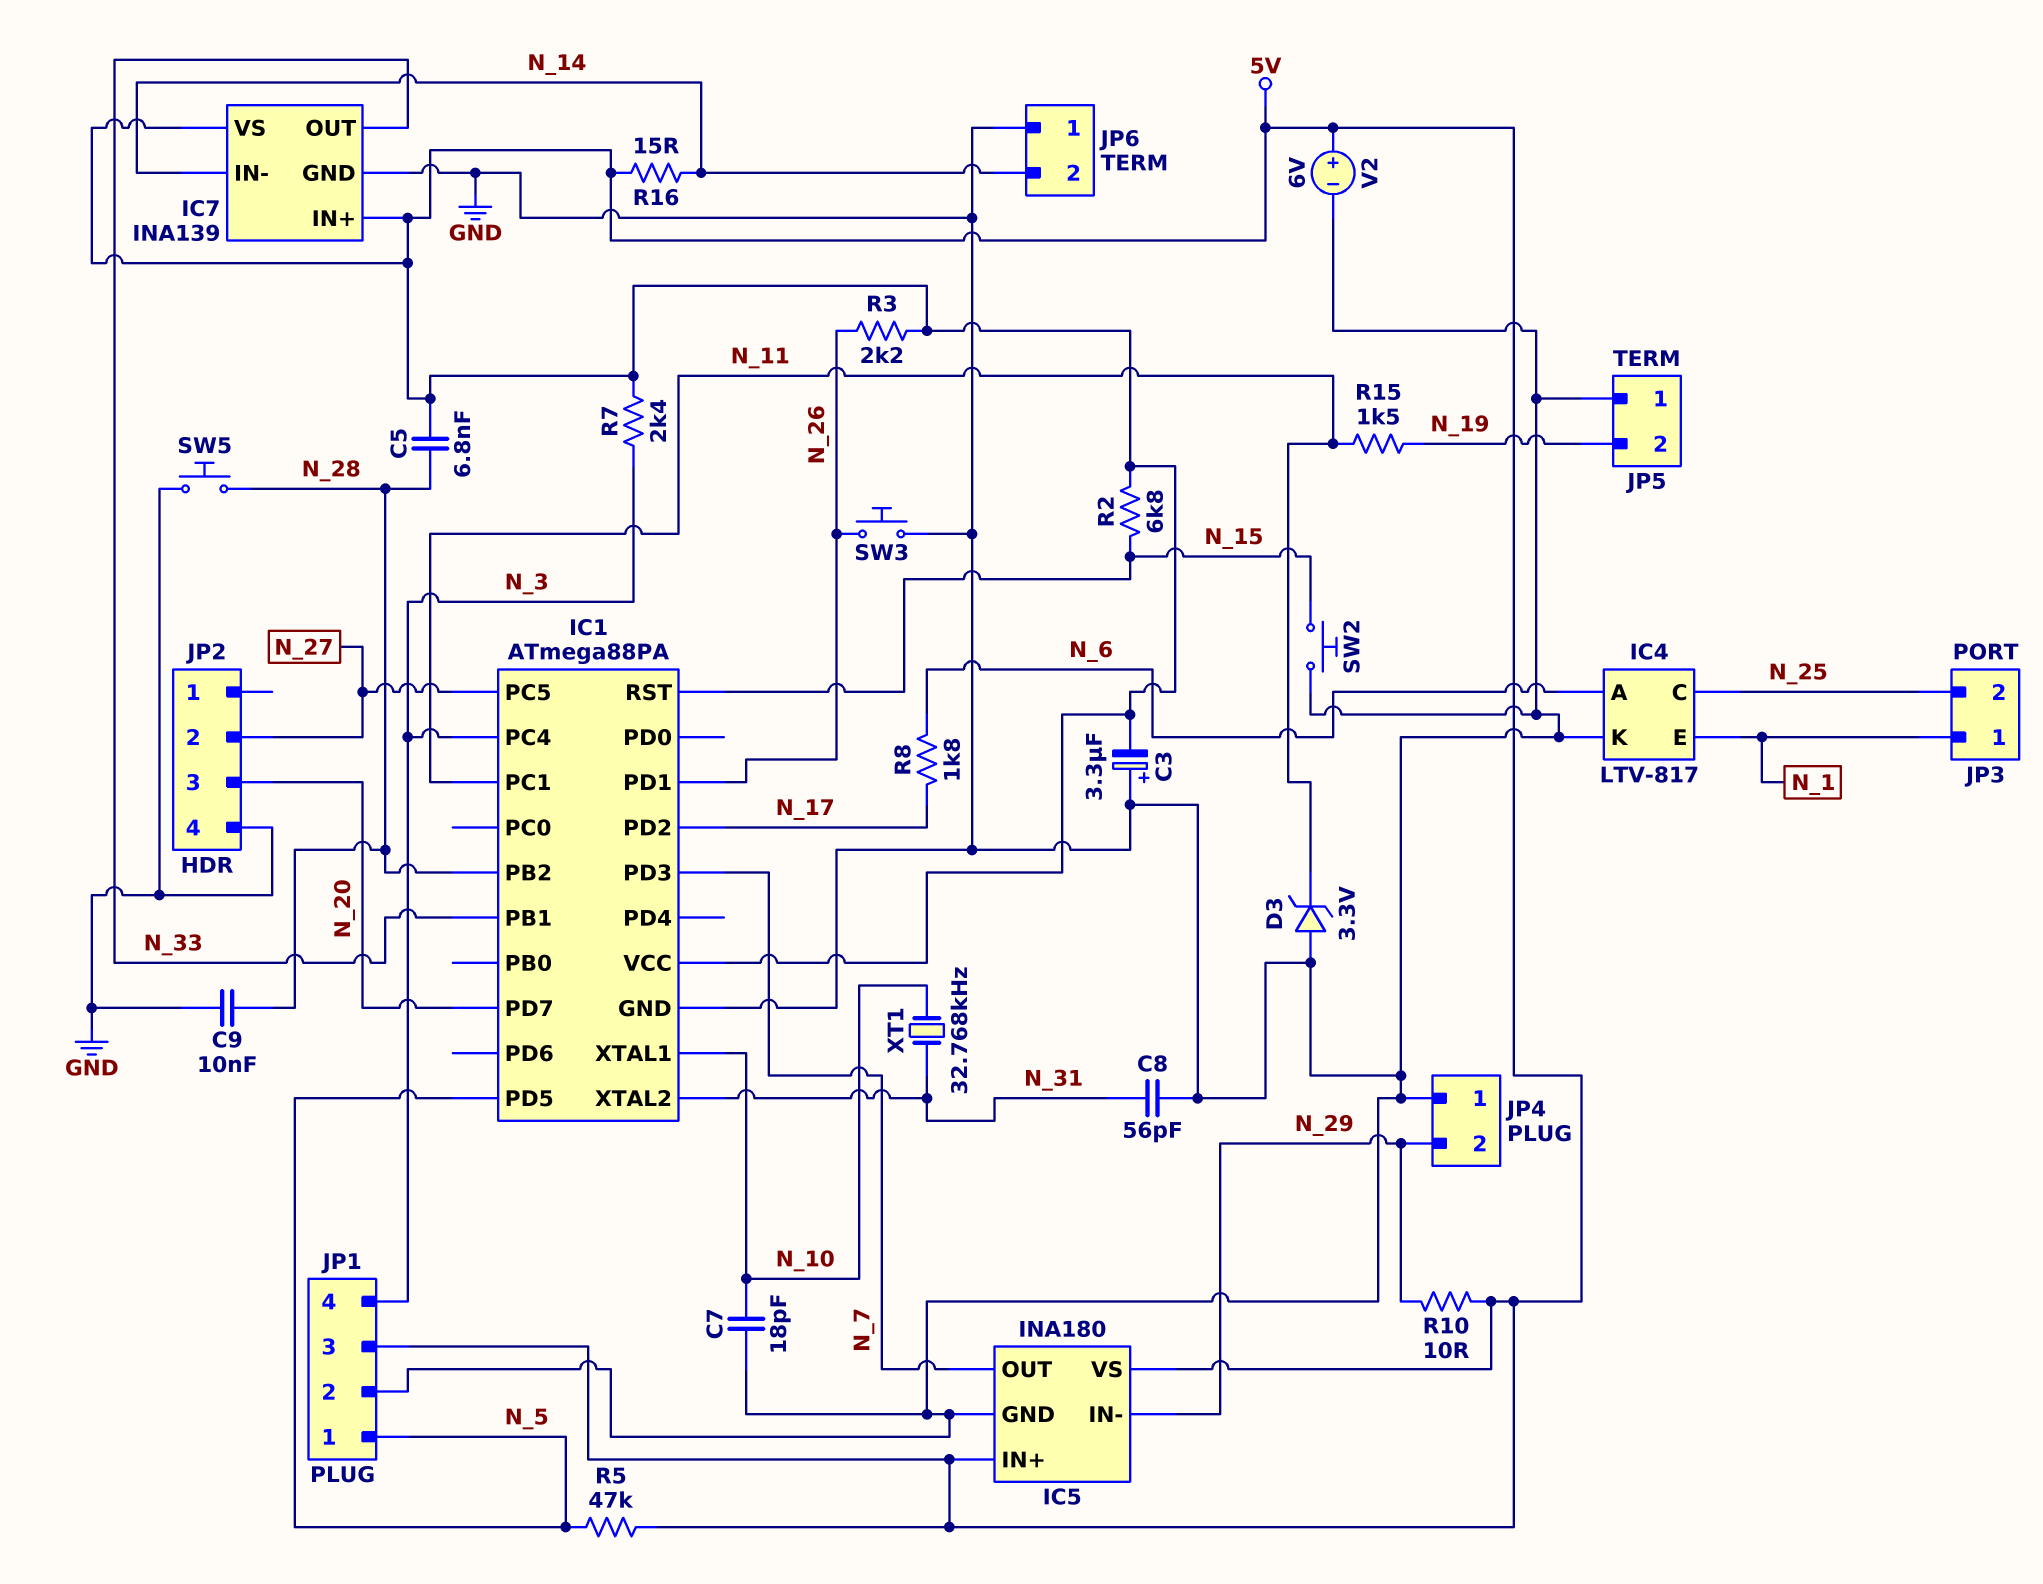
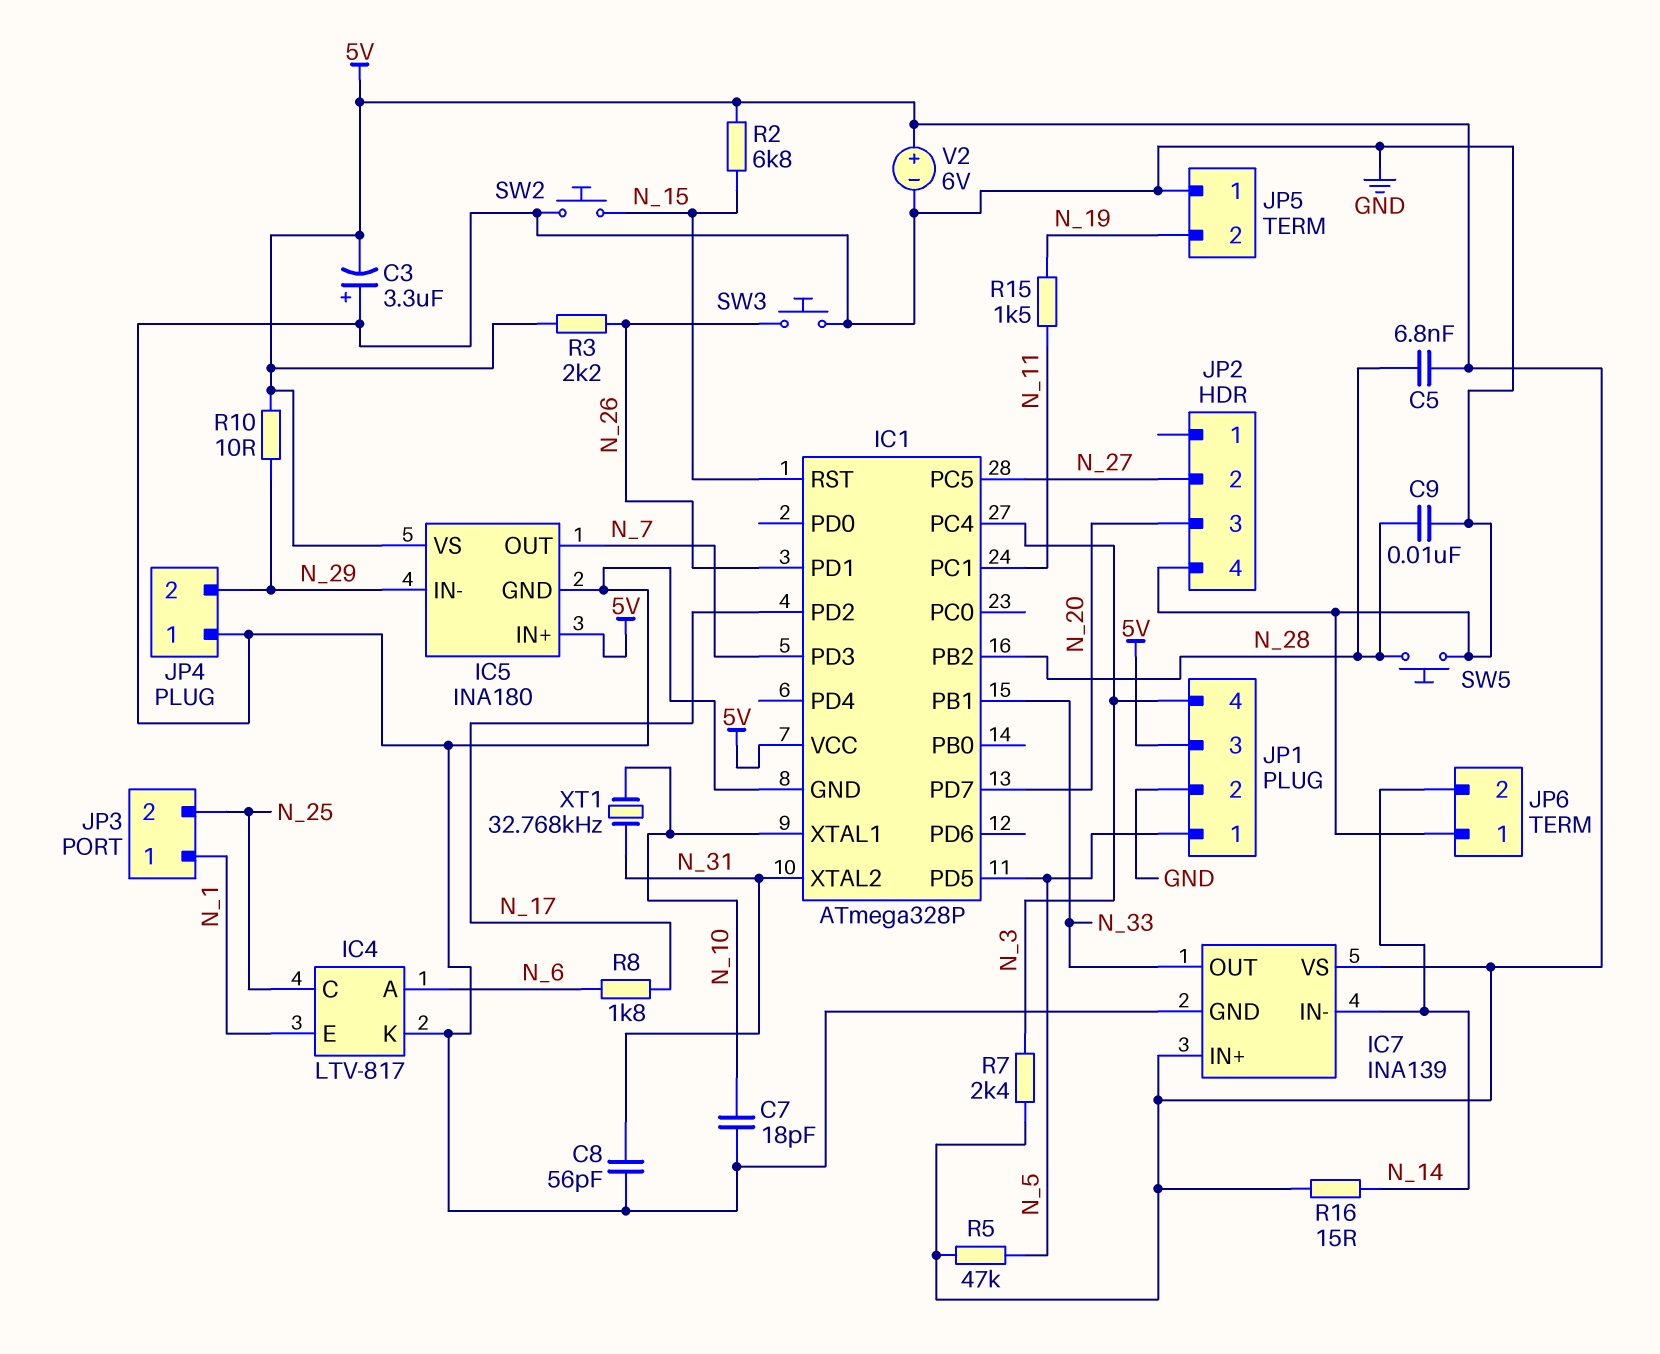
D3: zener 3.3V (A GND, K N_11) -> none
IC1: ATmega88PA -> ATmega328P

